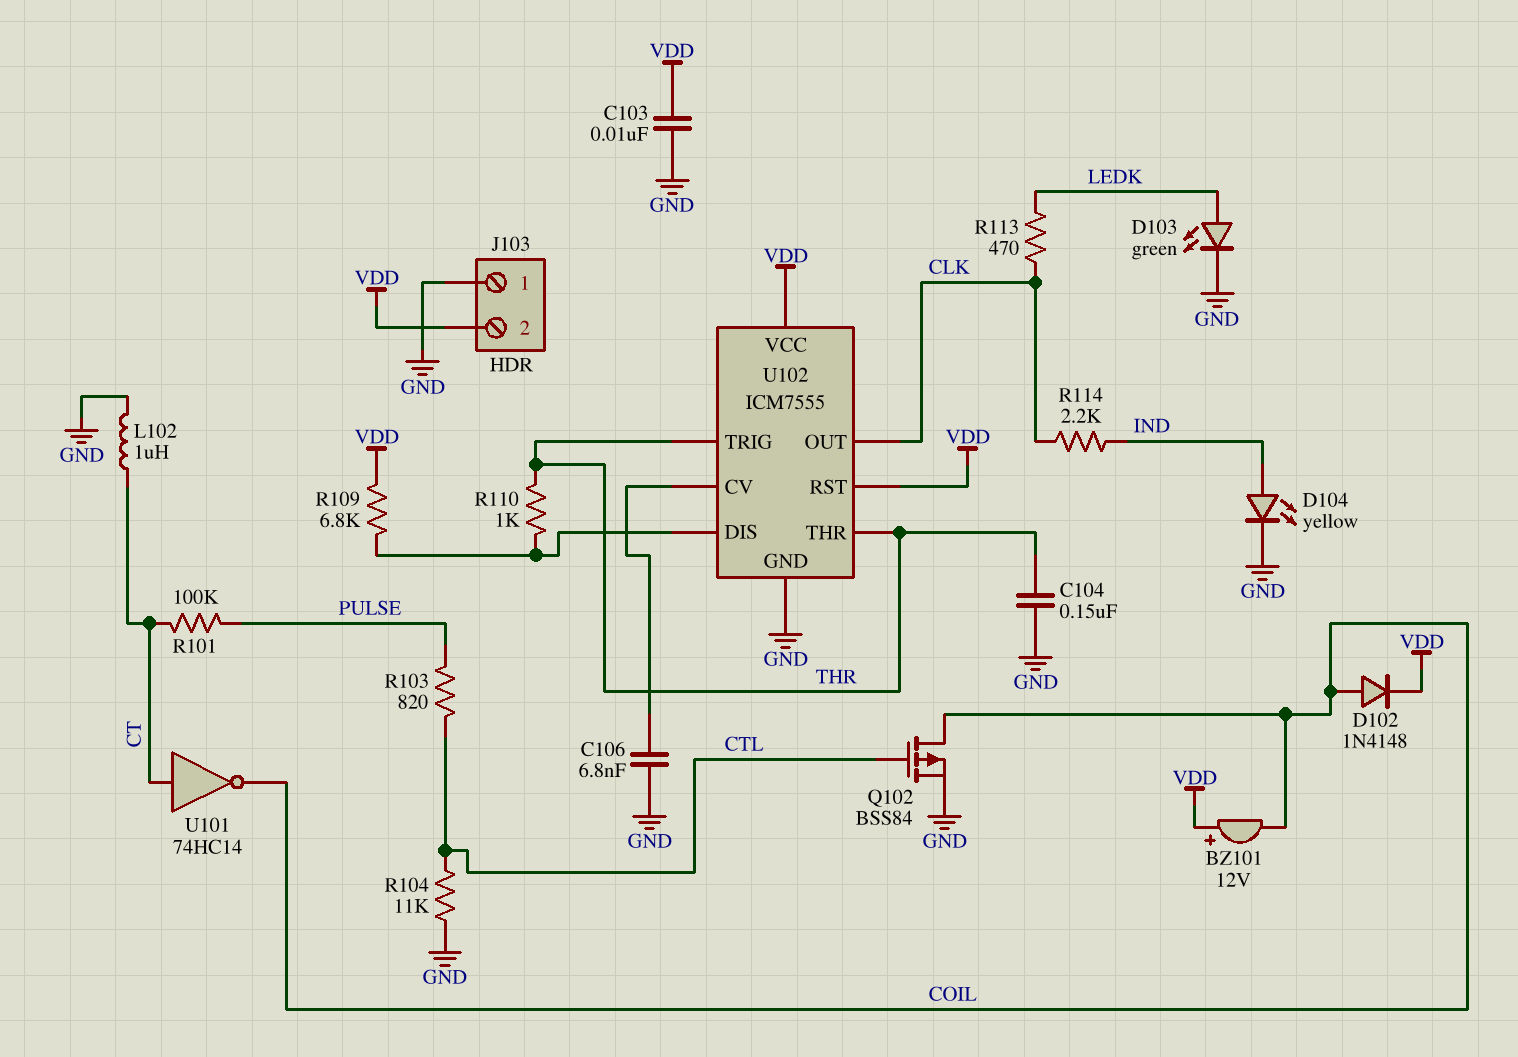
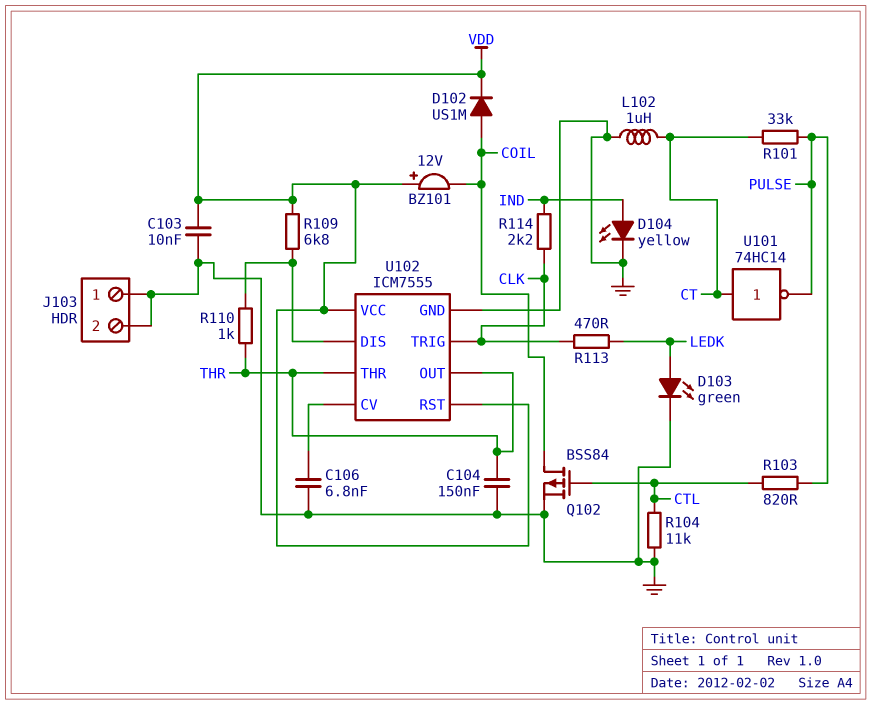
D102: diode 1N4148 (A COIL, K VDD) -> diode US1M (A COIL, K VDD)
J103 pin 2: VDD -> GND
R101: 100k (CT, PULSE) -> 33k (CT, PULSE)
U101: NOT 74HC14 (in CT, out COIL) -> NOT 74HC14 (in CT, out PULSE)
U102 pin OUT: CLK -> THR
U102 pin TRIG: THR -> CLK

